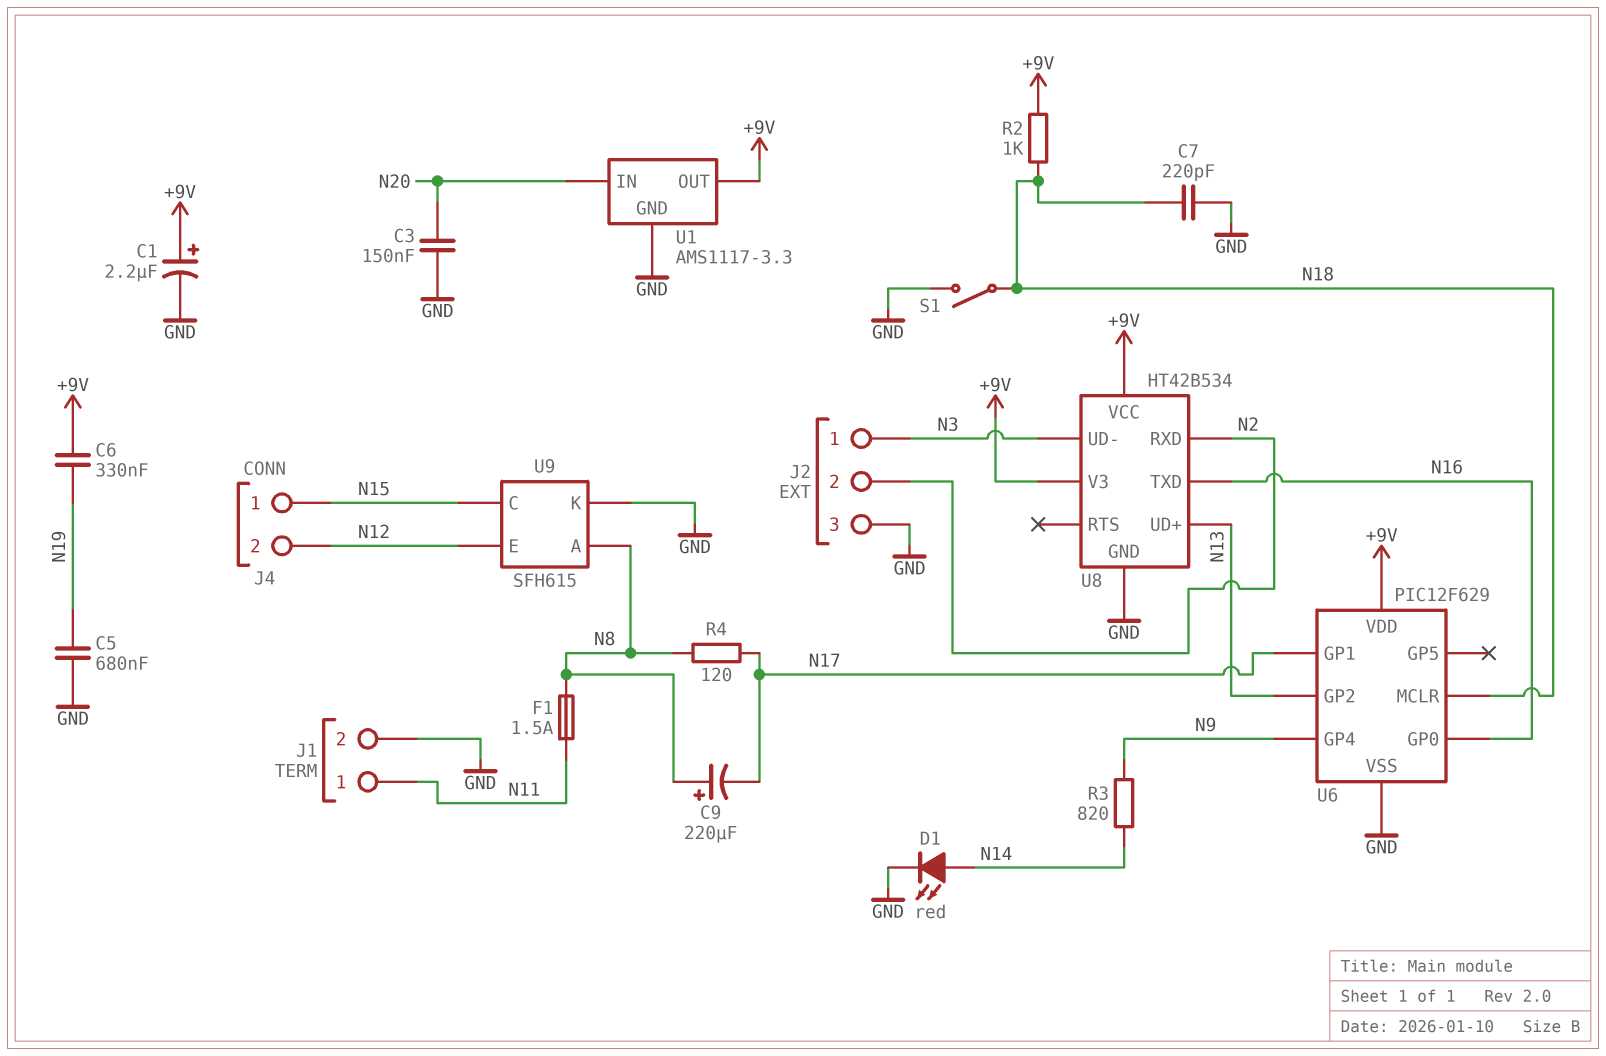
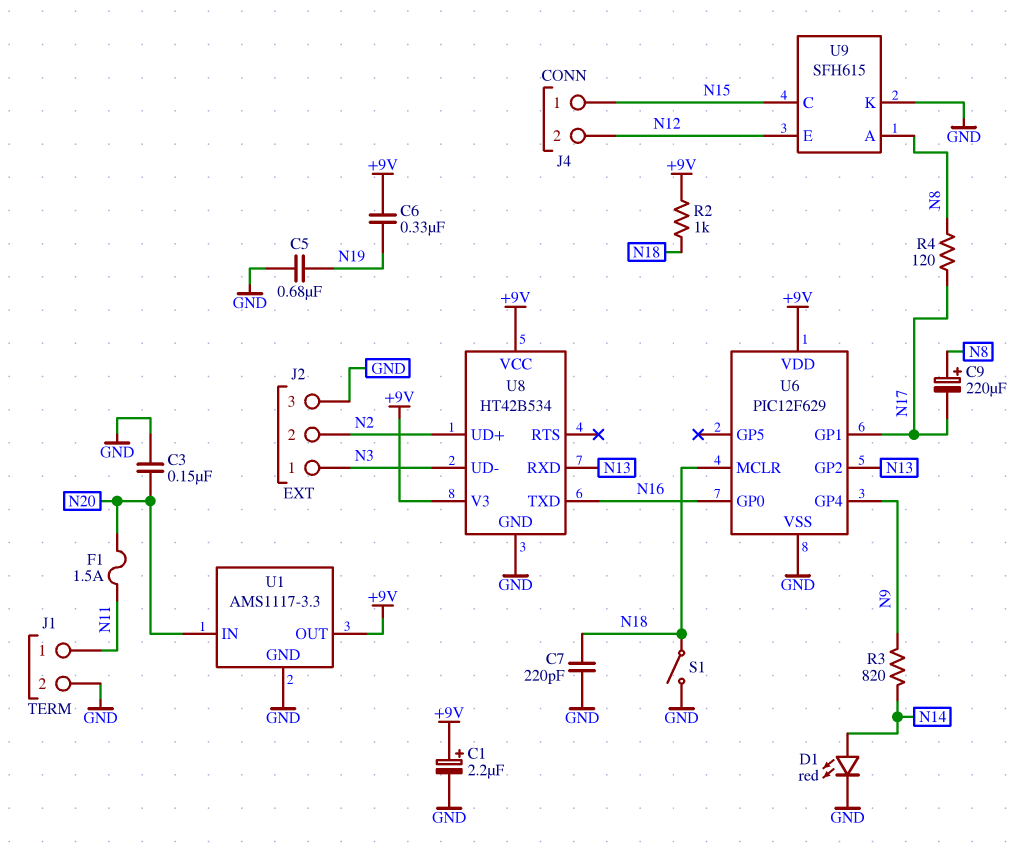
F1: 1.5A (N8, N11) -> 1.5A (N11, N20)
U8 pin RXD: N2 -> N13
U8 pin UD+: N13 -> N2

